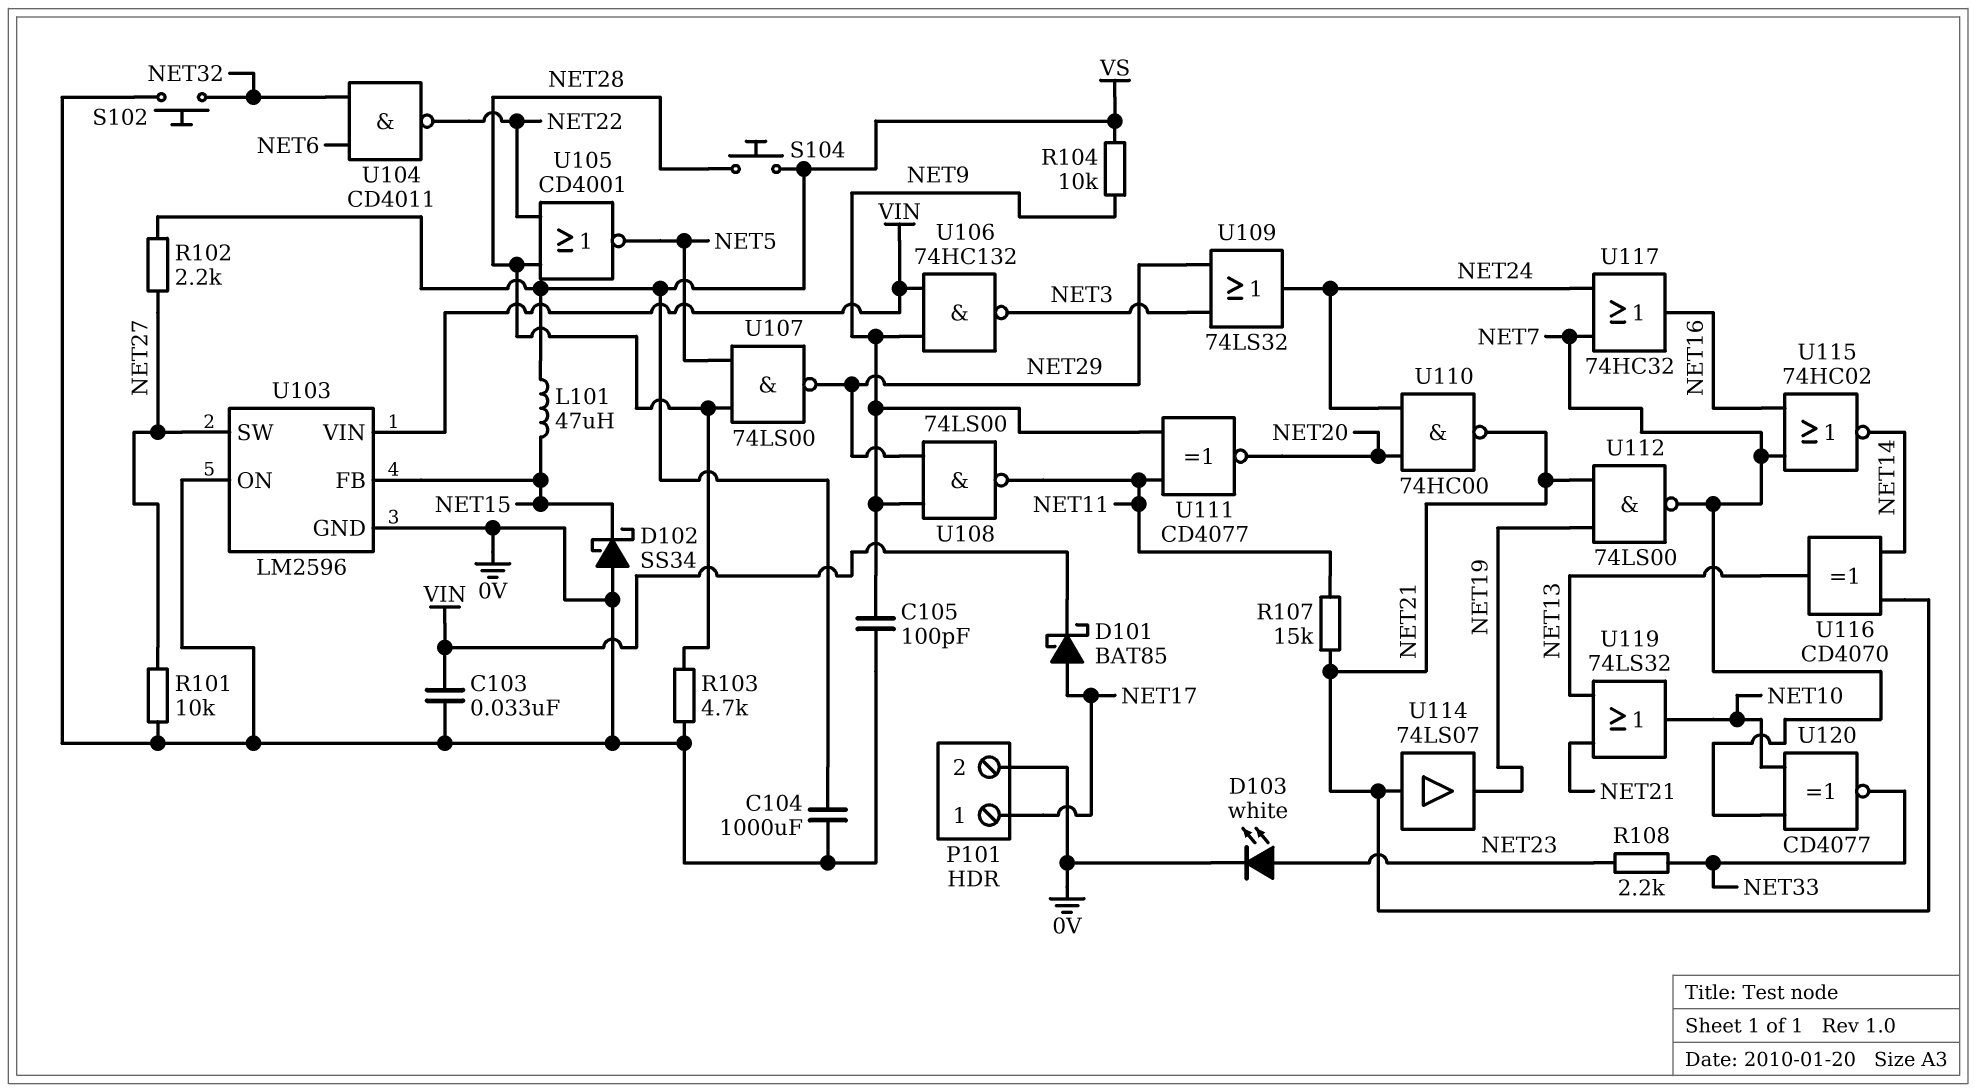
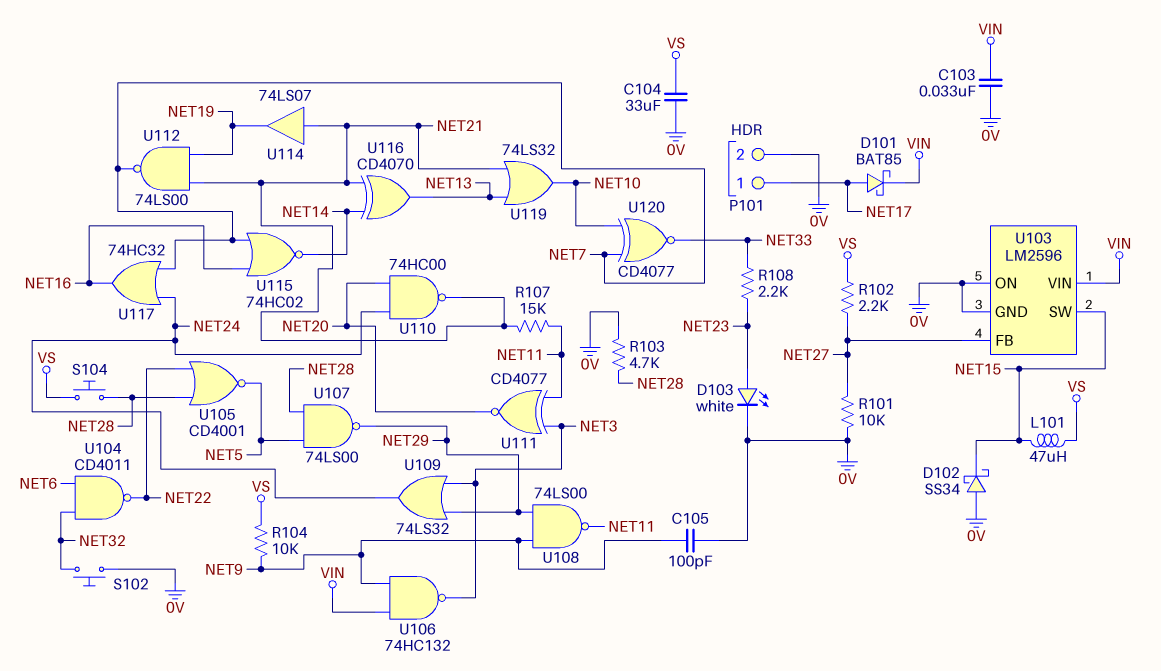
C104: 1000uF (0V, VS) -> 33uF (0V, VS)
U103 pin FB: NET15 -> NET27
U103 pin SW: NET27 -> NET15
U111: XNOR CD4077 (in NET9, in NET11, out NET20) -> XNOR CD4077 (in NET3, in NET11, out NET20)

